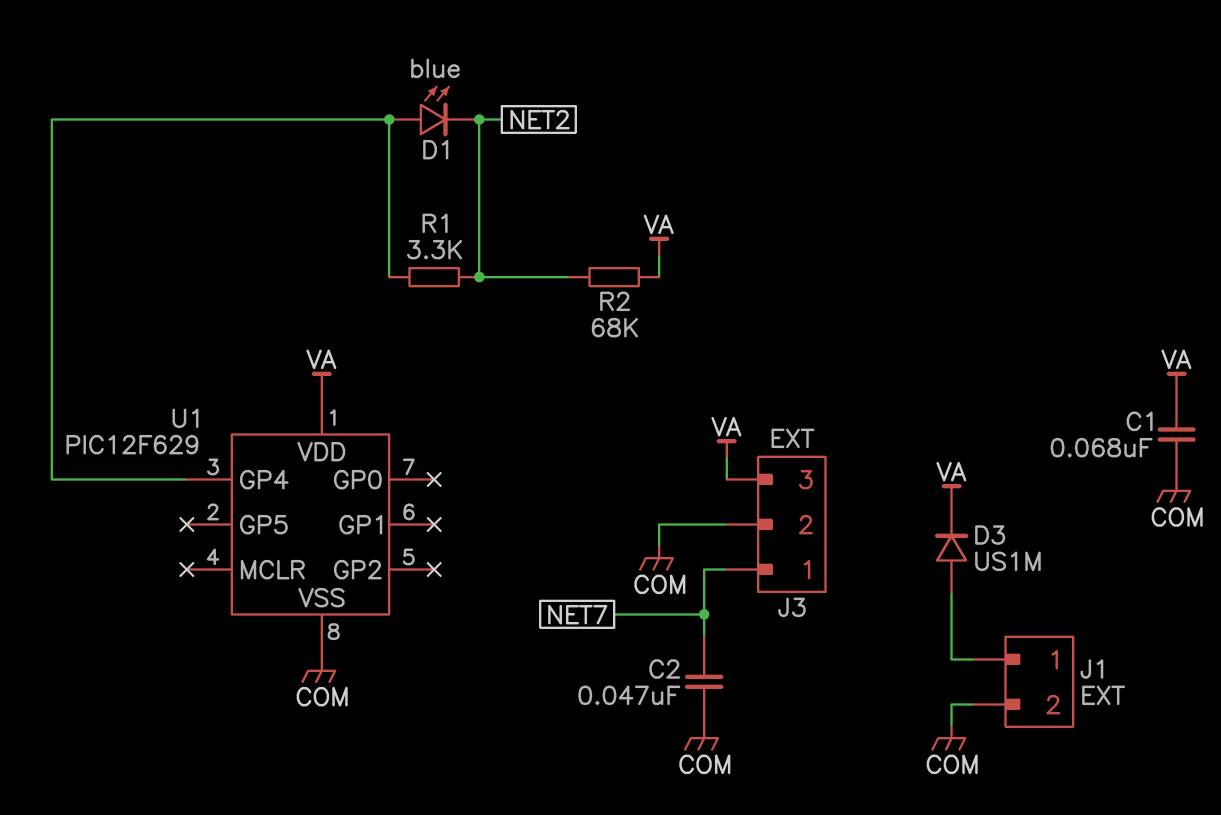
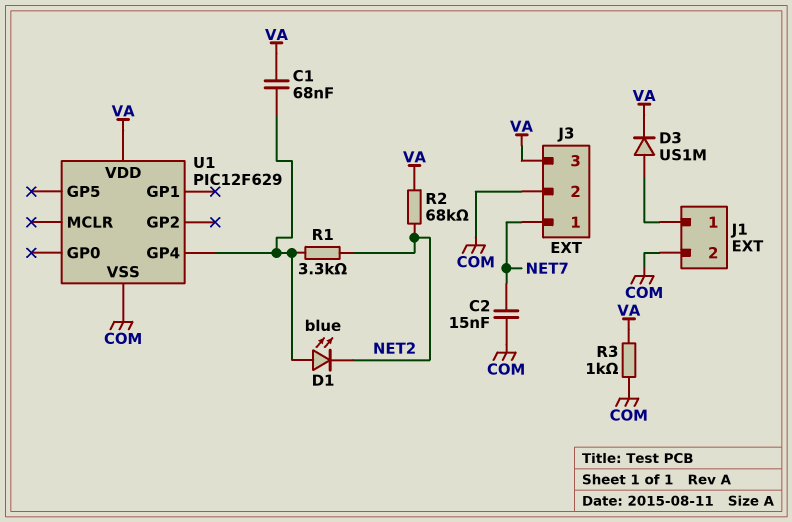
C1: 68nF (COM, VA) -> 68nF (U1/GP4, VA)
C2: 47nF (COM, NET7) -> 15nF (COM, NET7)
R3: none -> 1k (COM, VA)

